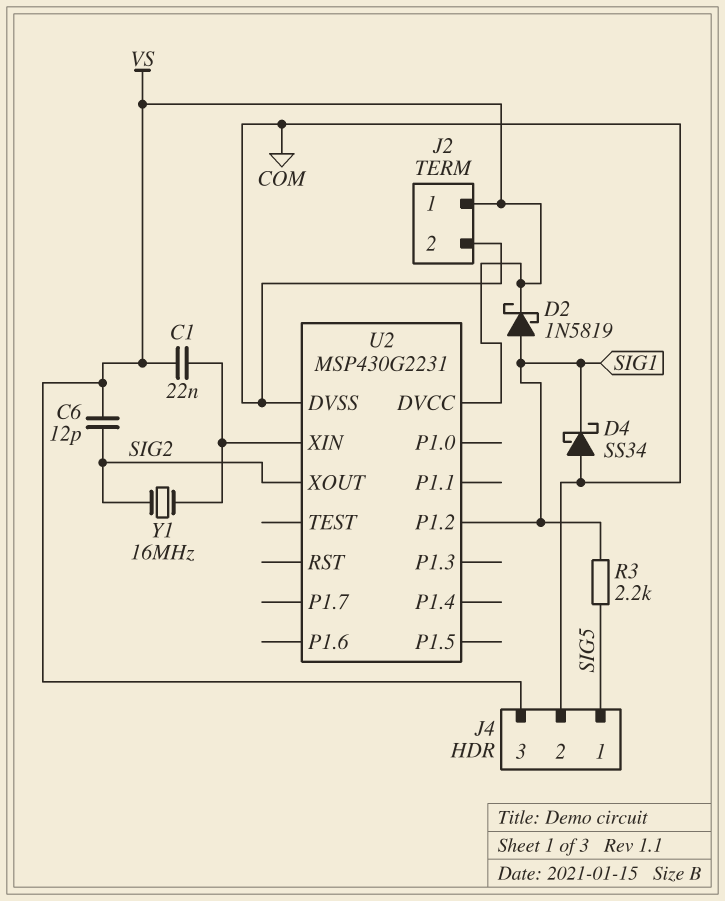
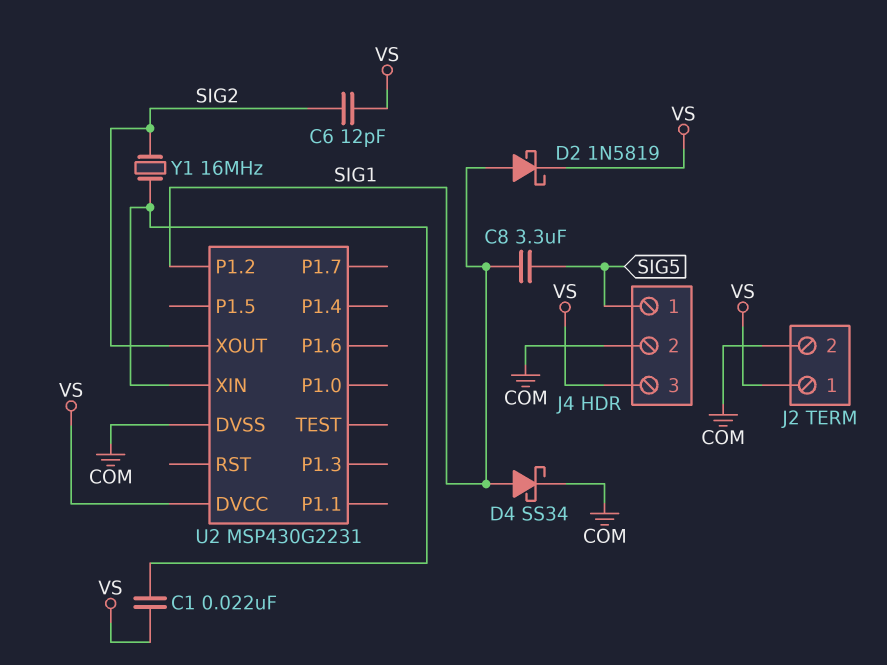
C8: none -> 3.3uF (SIG1, SIG5)
D4: schottky SS34 (A COM, K SIG1) -> schottky SS34 (A SIG1, K COM)
R3: 2.2k (SIG1, SIG5) -> none

